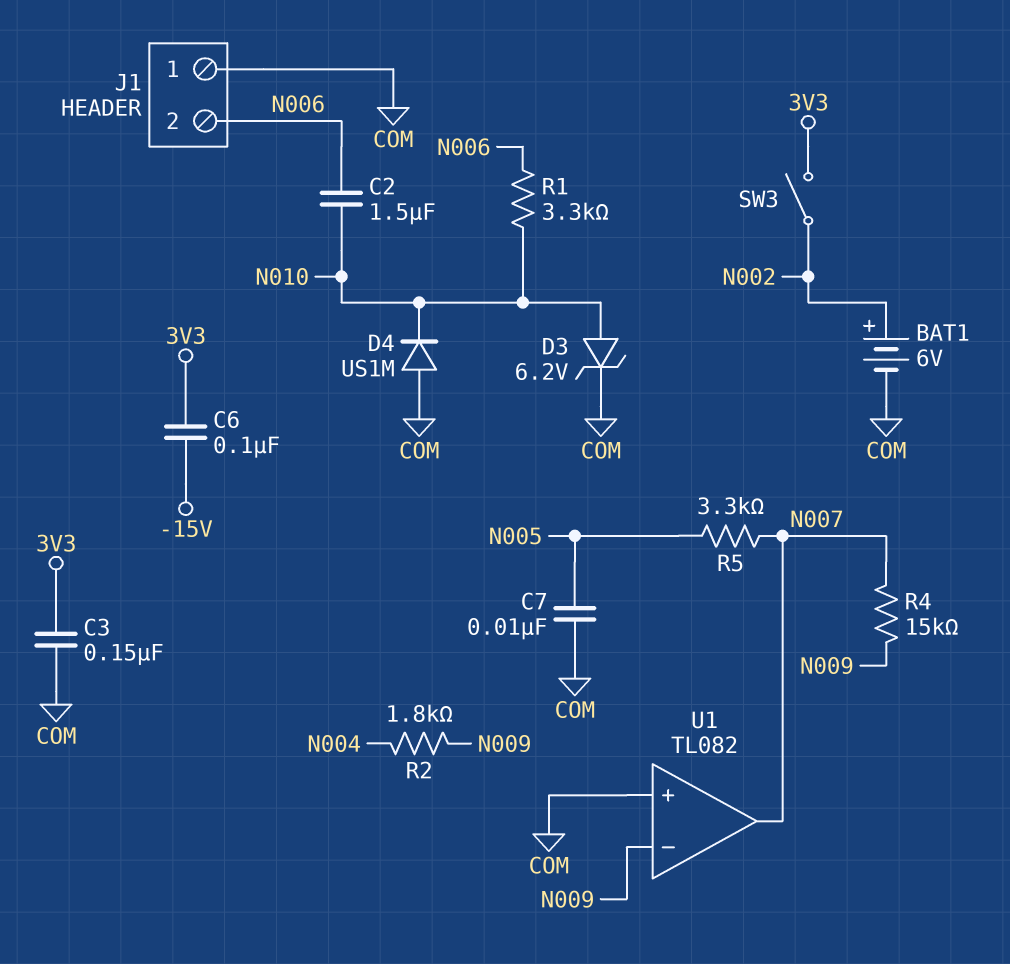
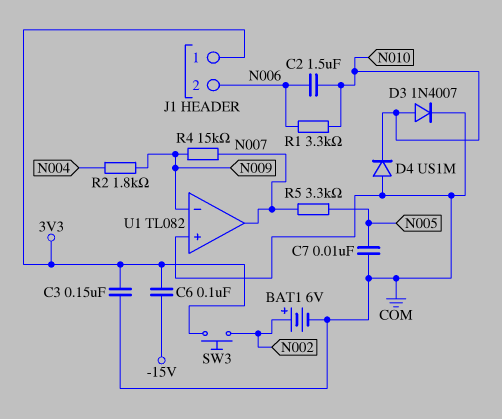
D3: zener 6.2V (A N010, K COM) -> diode 1N4007 (A N010, K COM)
J1 pin 1: COM -> 3V3
SW3: switch (3V3, N002) -> button (3V3, N002)

